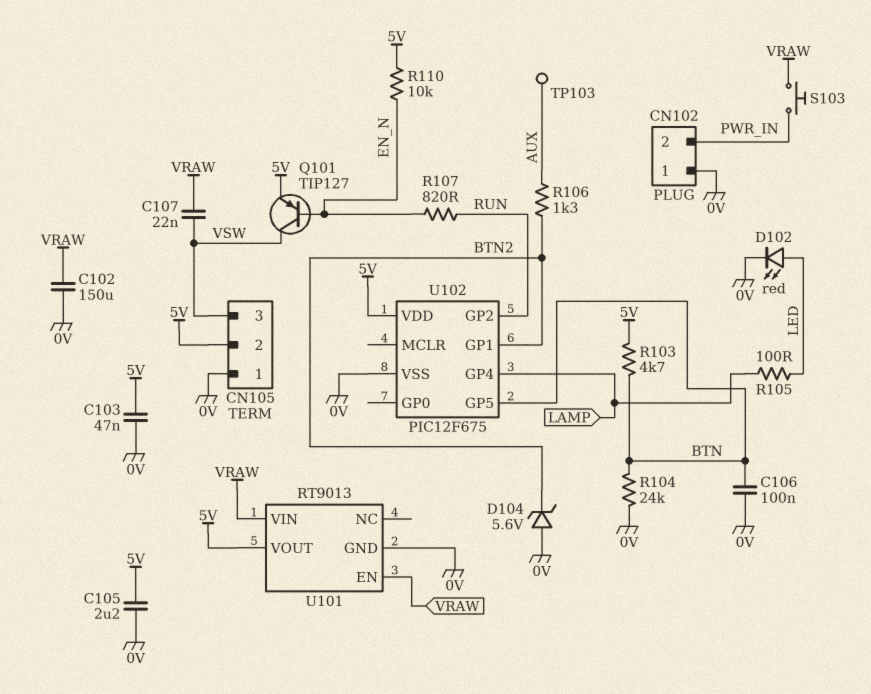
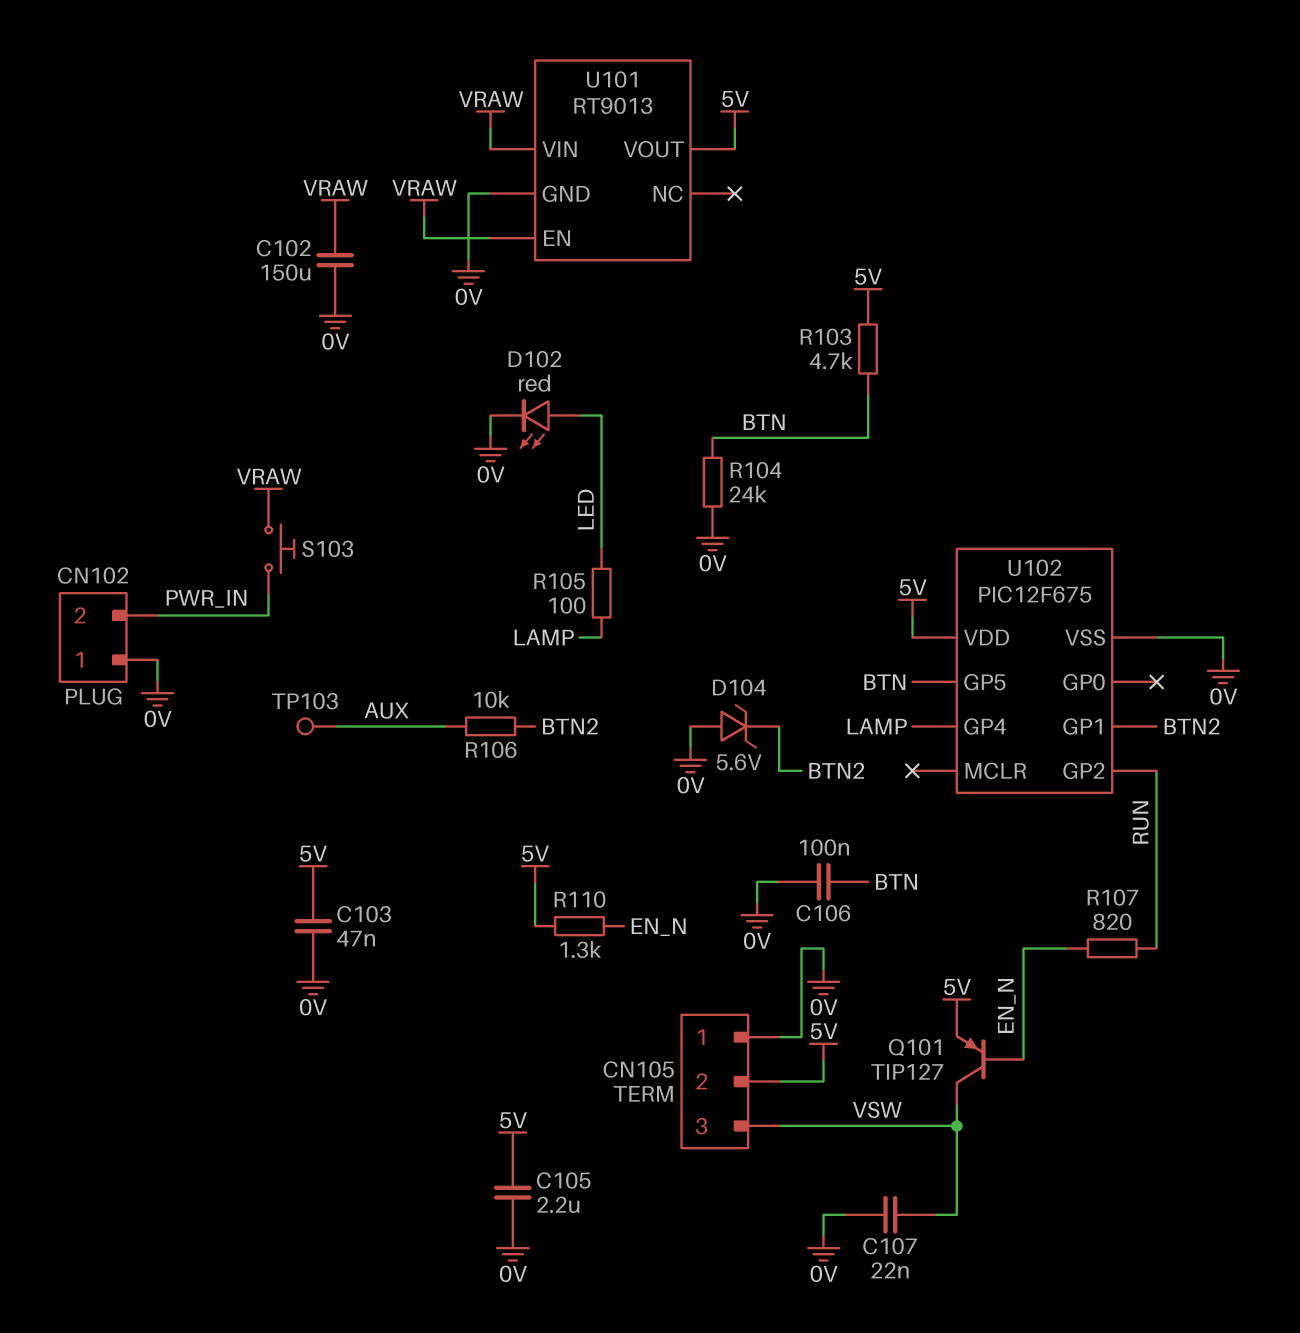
C107: 22nF (VRAW, VSW) -> 22nF (0V, VSW)
R106: 1.3k (AUX, BTN2) -> 10k (AUX, BTN2)
R110: 10k (5V, EN_N) -> 1.3k (5V, EN_N)

